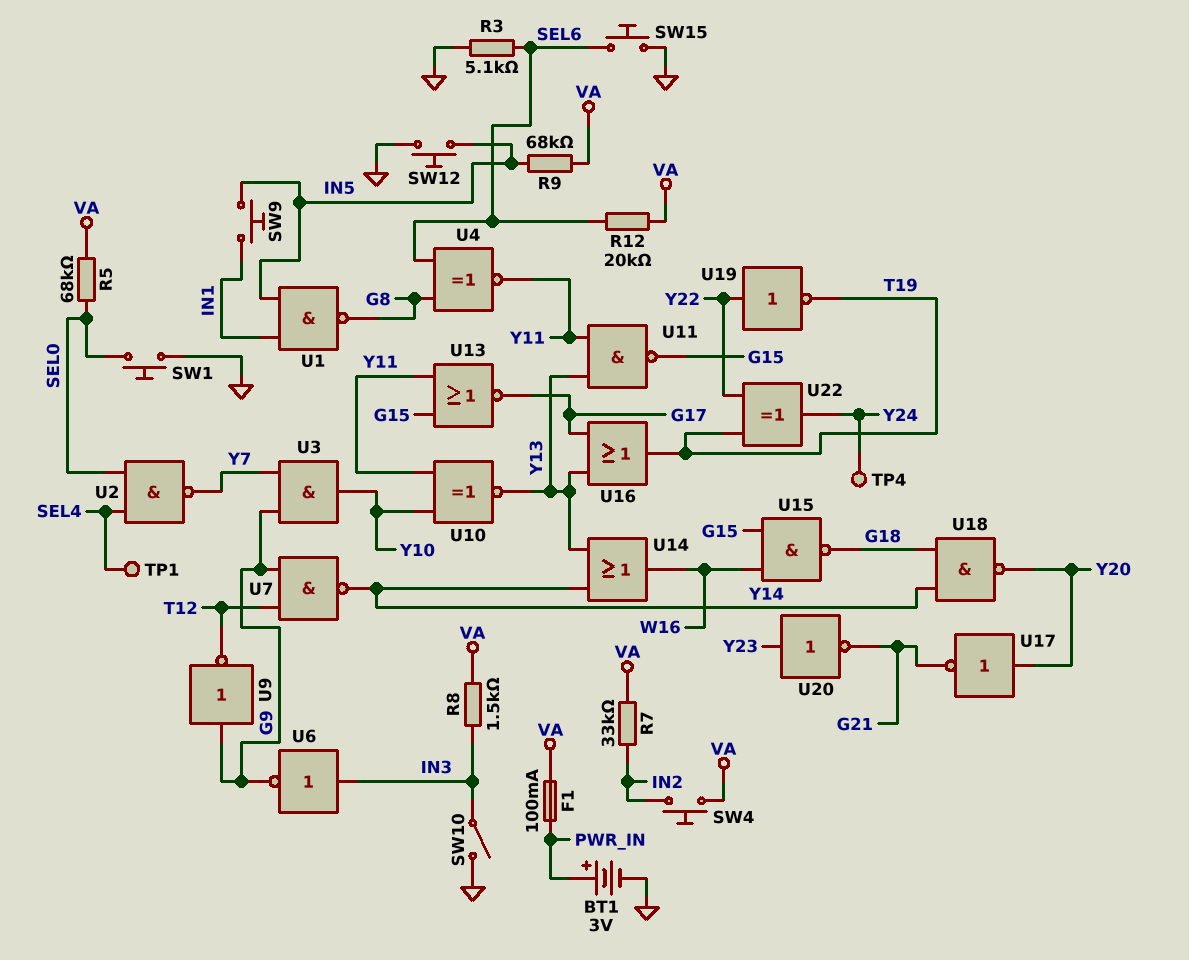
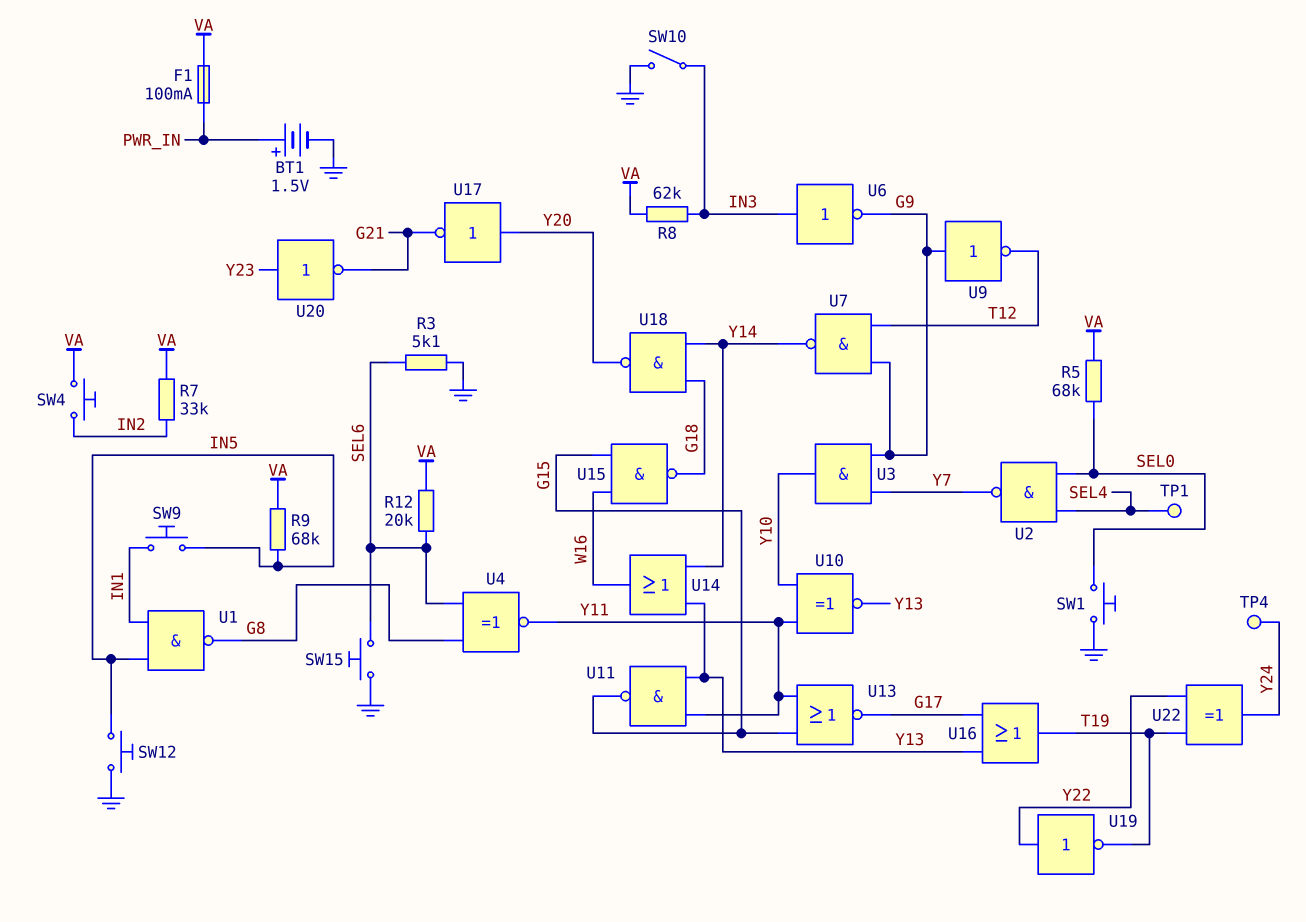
BT1: 3V (plus PWR_IN, minus GND) -> 1.5V (plus PWR_IN, minus GND)
R8: 1.5k (IN3, VA) -> 62k (IN3, VA)

